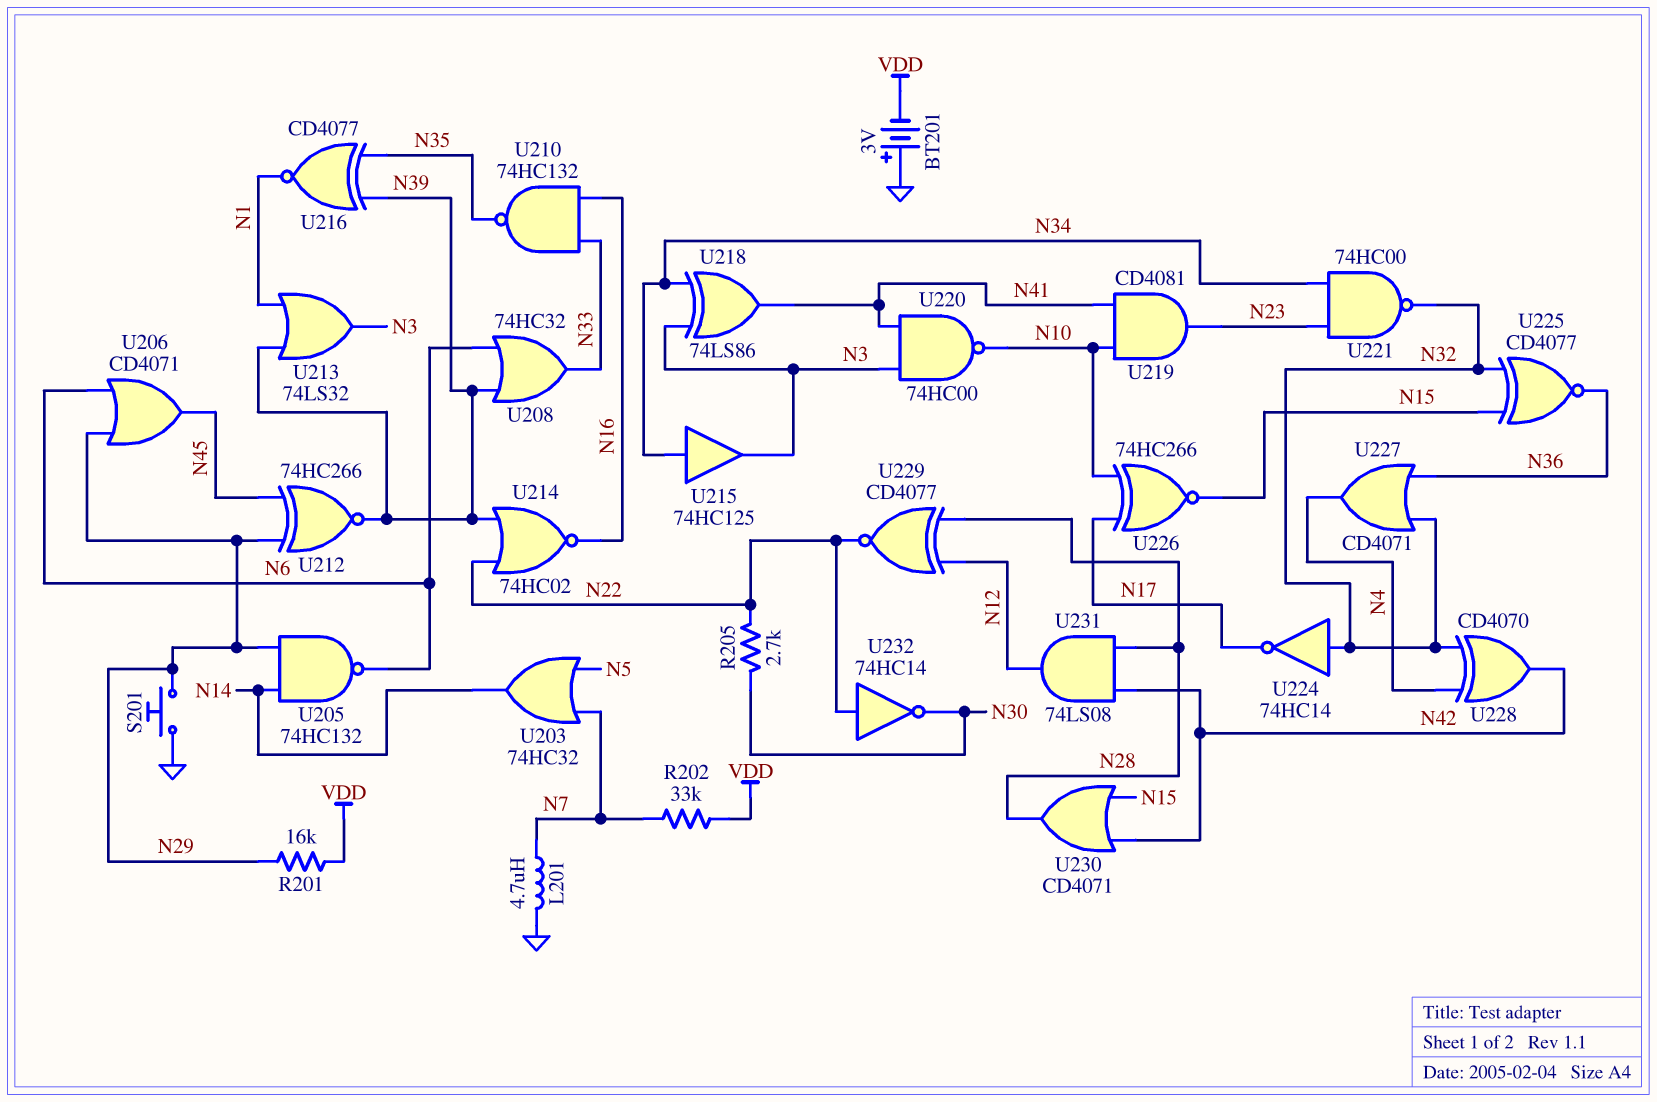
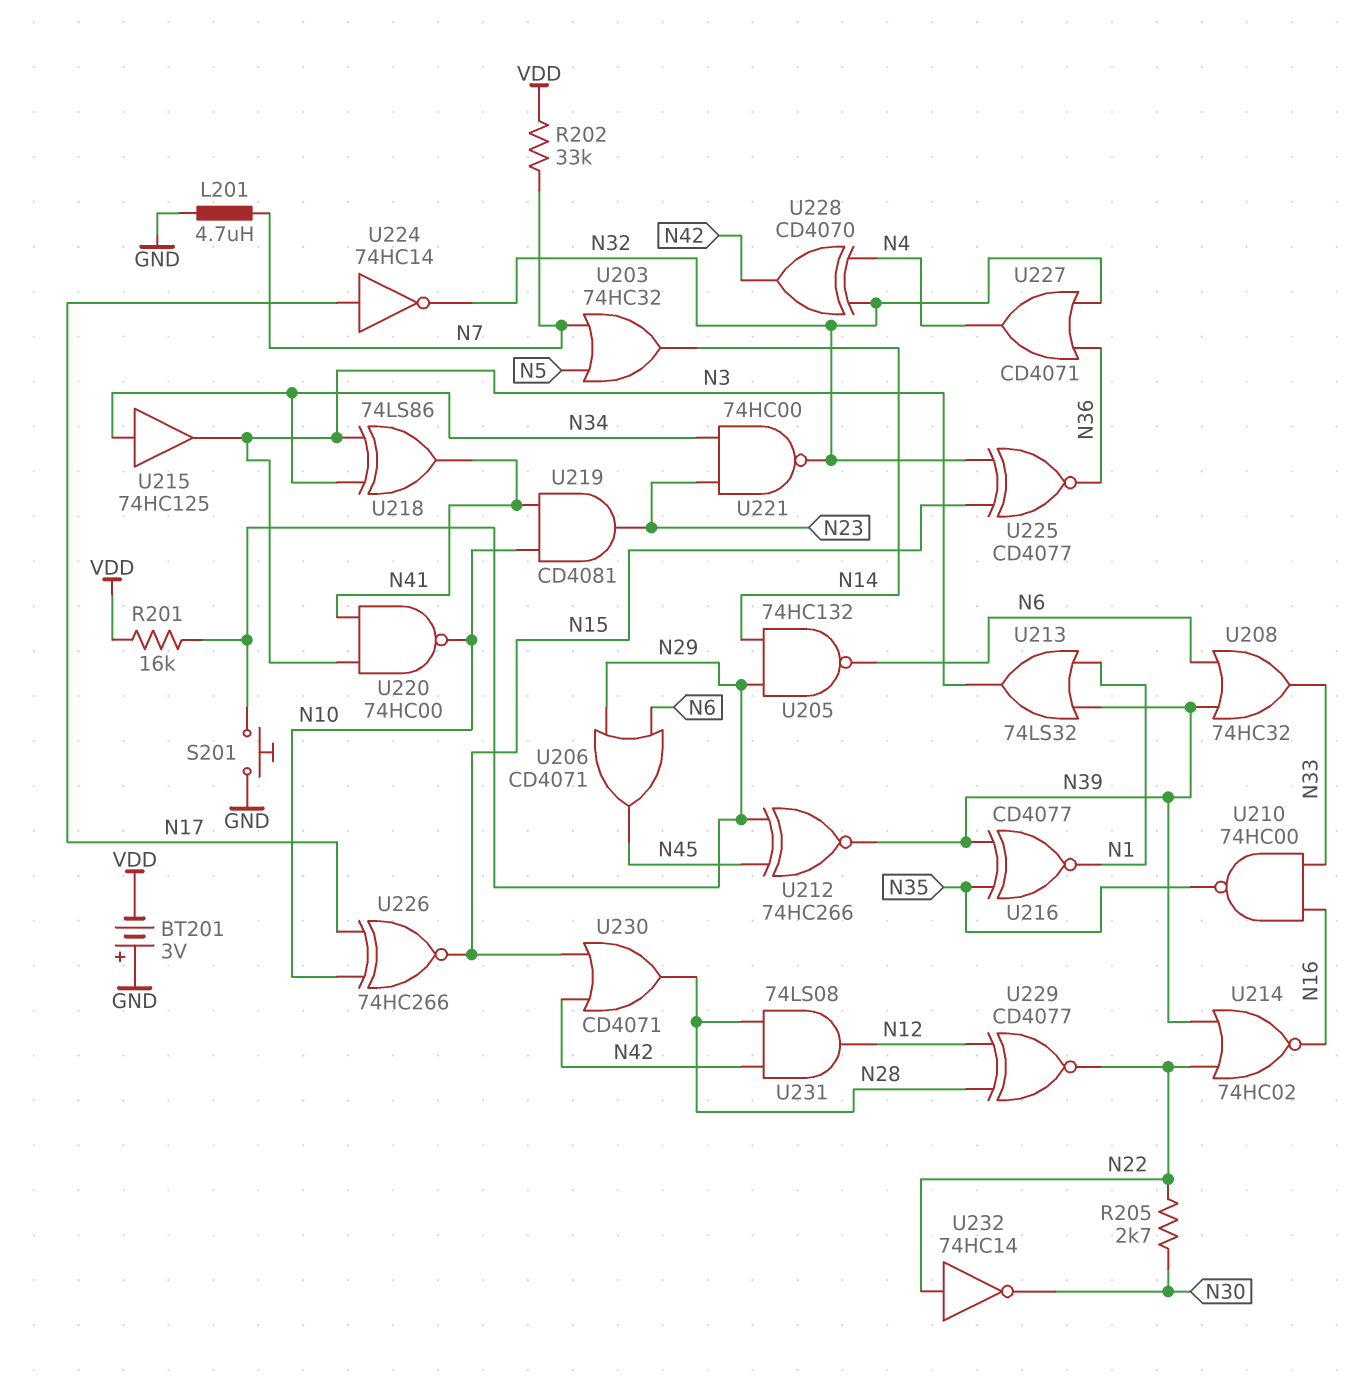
U210: NAND 74HC132 (in N16, in N33, out N35) -> NAND 74HC00 (in N16, in N33, out N35)
U224: NOT 74HC14 (in N32, out N17) -> NOT 74HC14 (in N17, out N32)

